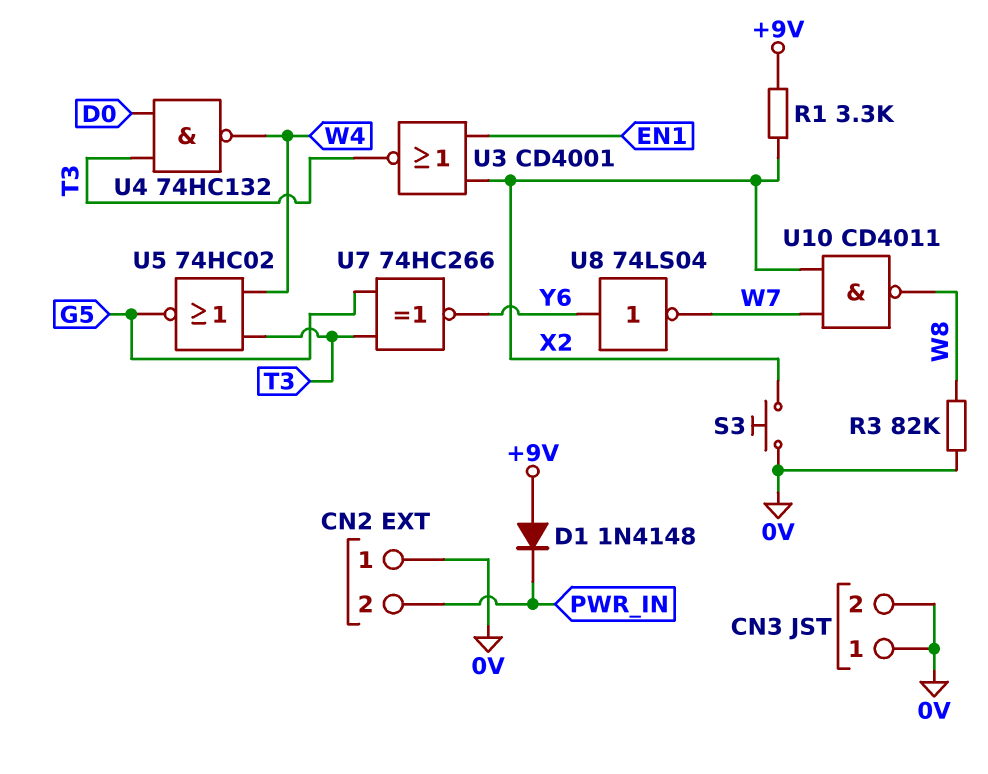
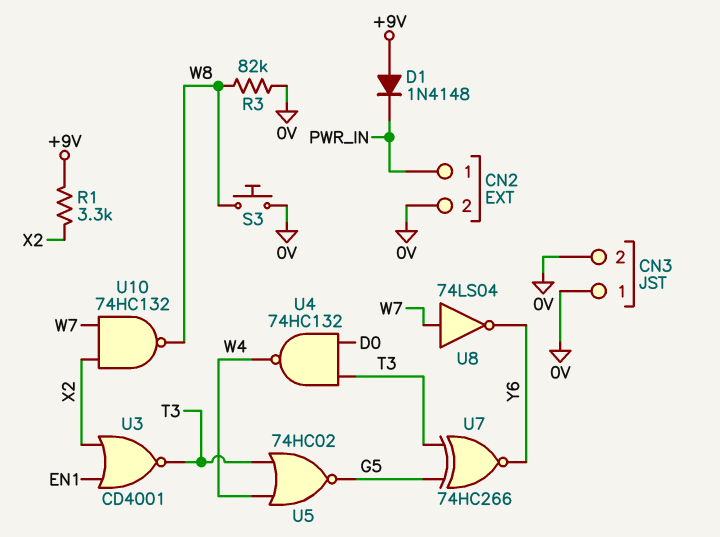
CN2 pin 1: 0V -> PWR_IN
CN2 pin 2: PWR_IN -> 0V
S3: button (0V, X2) -> button (0V, W8)
U8: NOT 74LS04 (in Y6, out W7) -> NOT 74LS04 (in W7, out Y6)
U10: NAND CD4011 (in W7, in X2, out W8) -> NAND 74HC132 (in W7, in X2, out W8)

